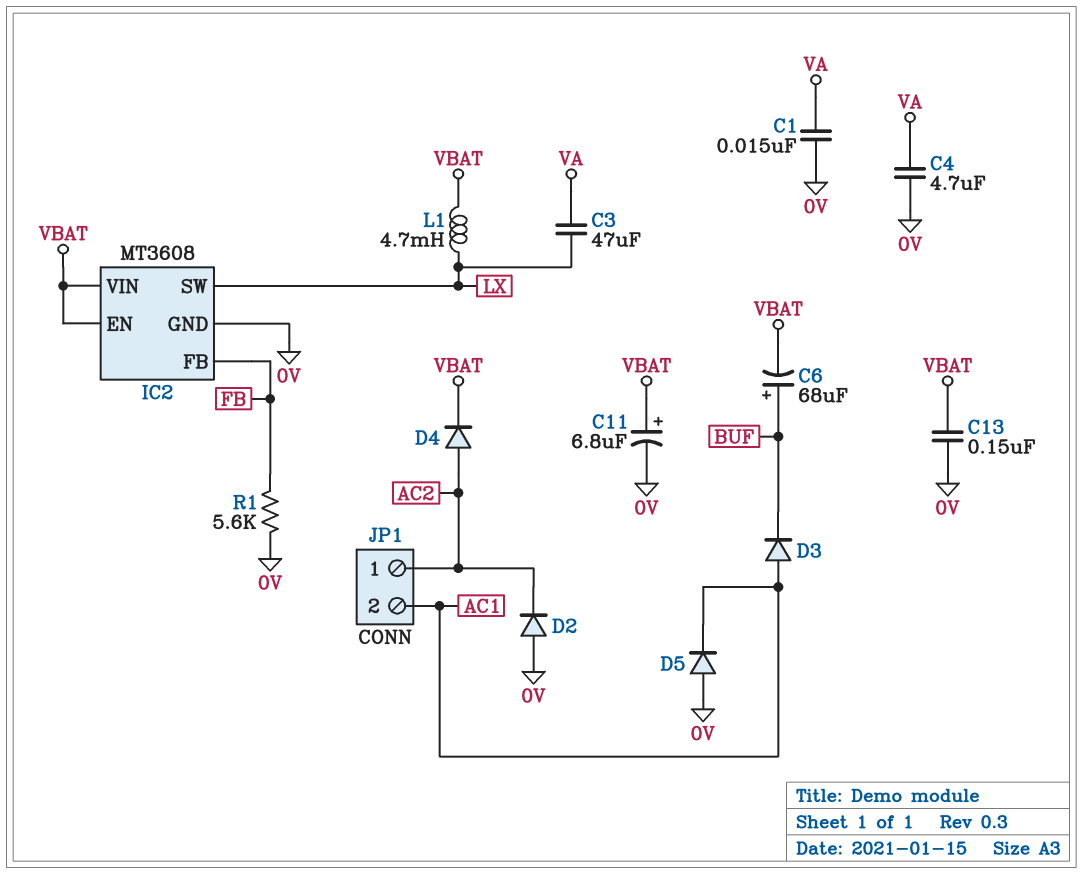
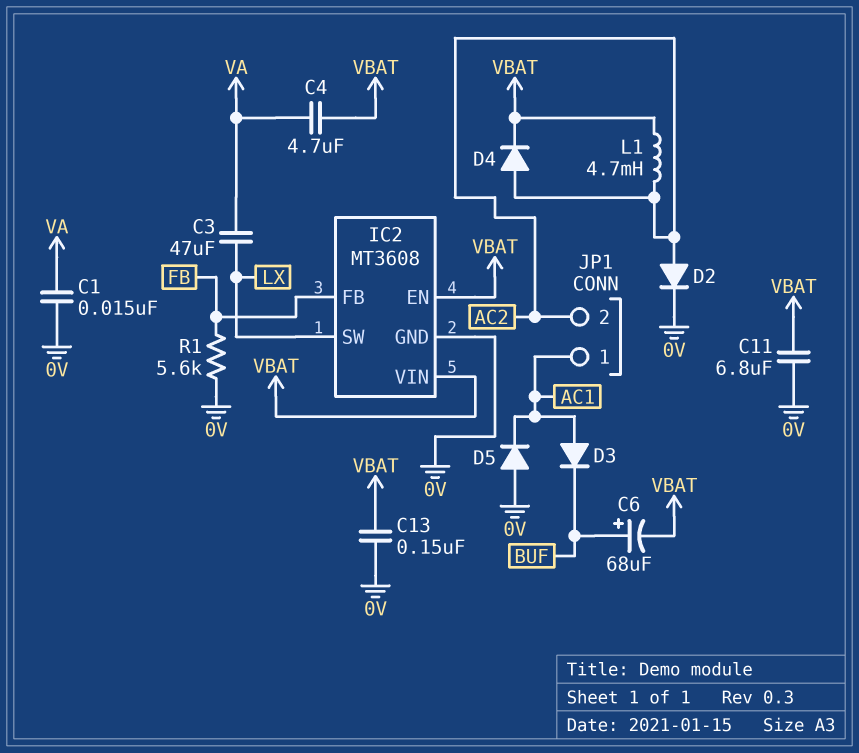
C4: 4.7uF (0V, VA) -> 4.7uF (VA, VBAT)
C11: 6.8uF (plus VBAT, minus 0V) -> 6.8uF (0V, VBAT)
D2: diode (A 0V, K AC2) -> diode (A AC2, K 0V)
JP1 pin 1: AC2 -> AC1
JP1 pin 2: AC1 -> AC2
L1: 4.7mH (LX, VBAT) -> 4.7mH (AC2, VBAT)

